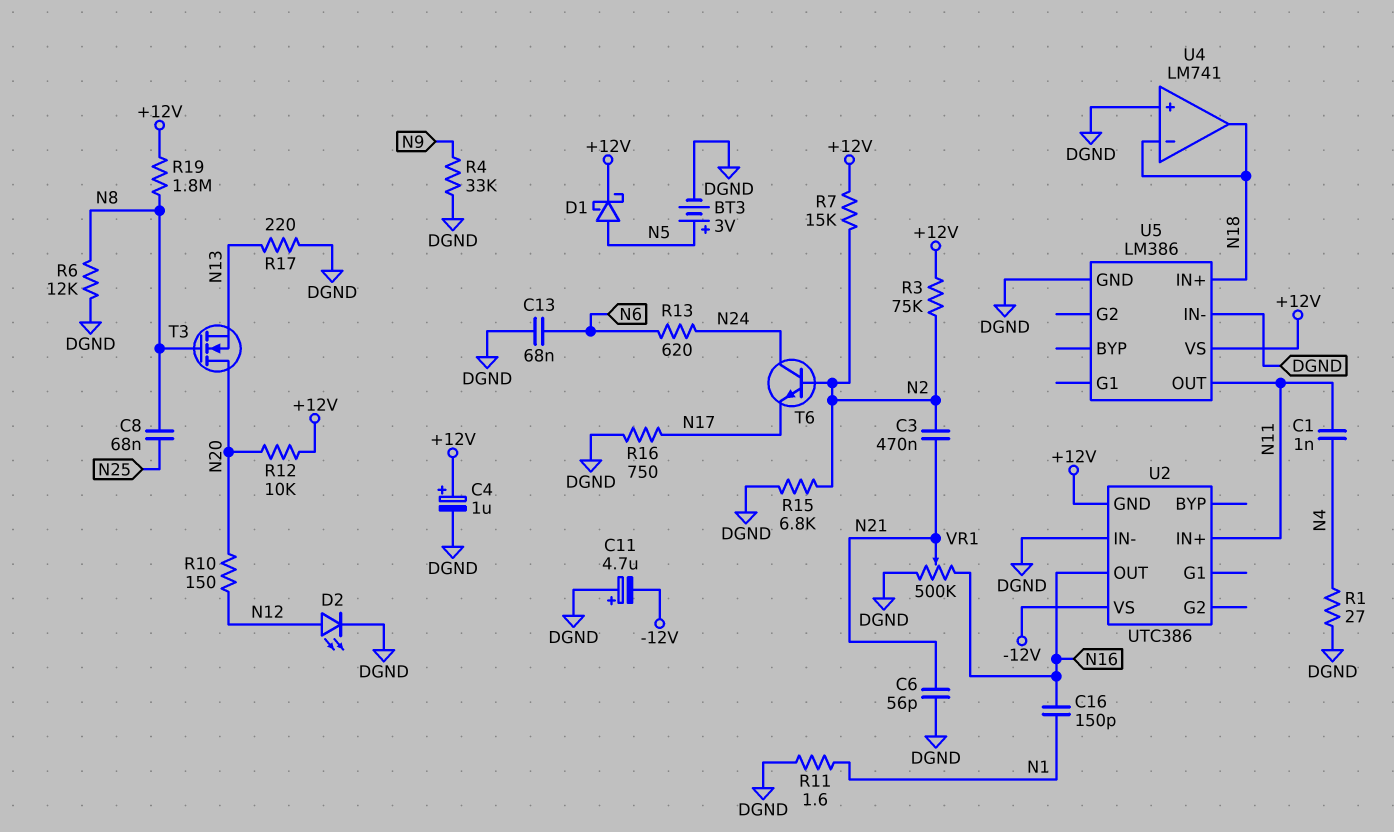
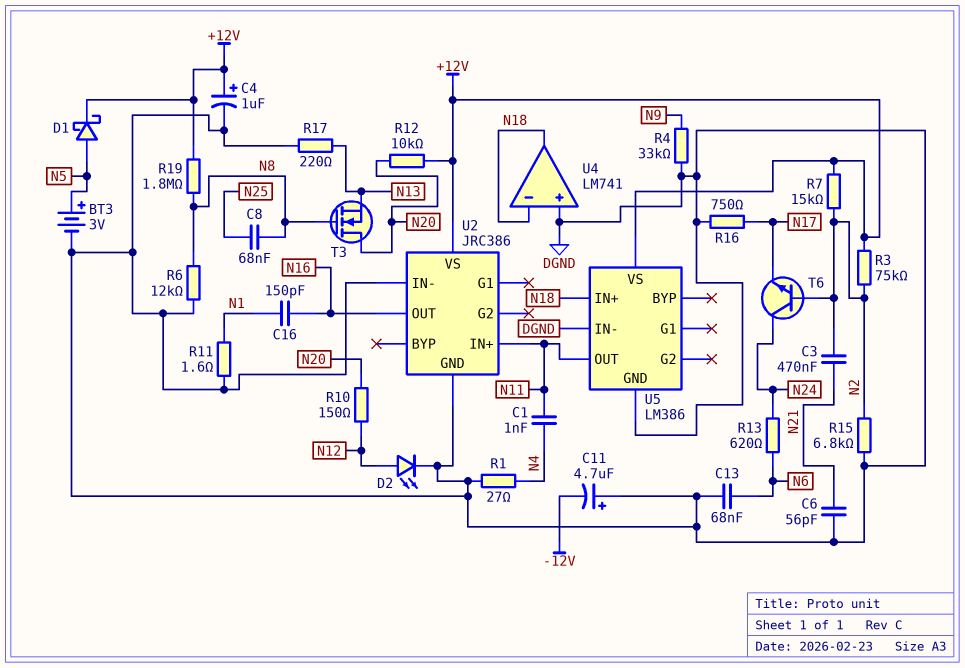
U2: UTC386 -> JRC386
U2 pin GND: +12V -> DGND
U2 pin VS: -12V -> +12V
VR1: 500k (DGND, N16, wiper N21) -> none

